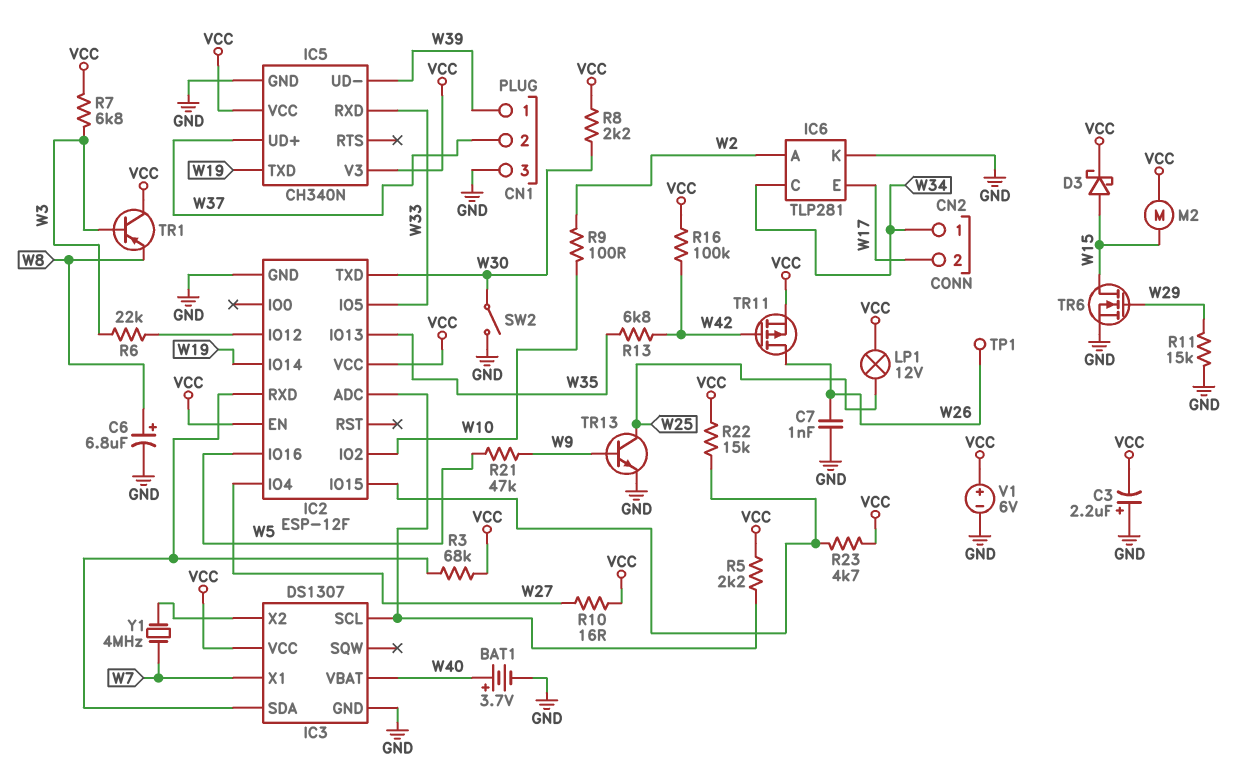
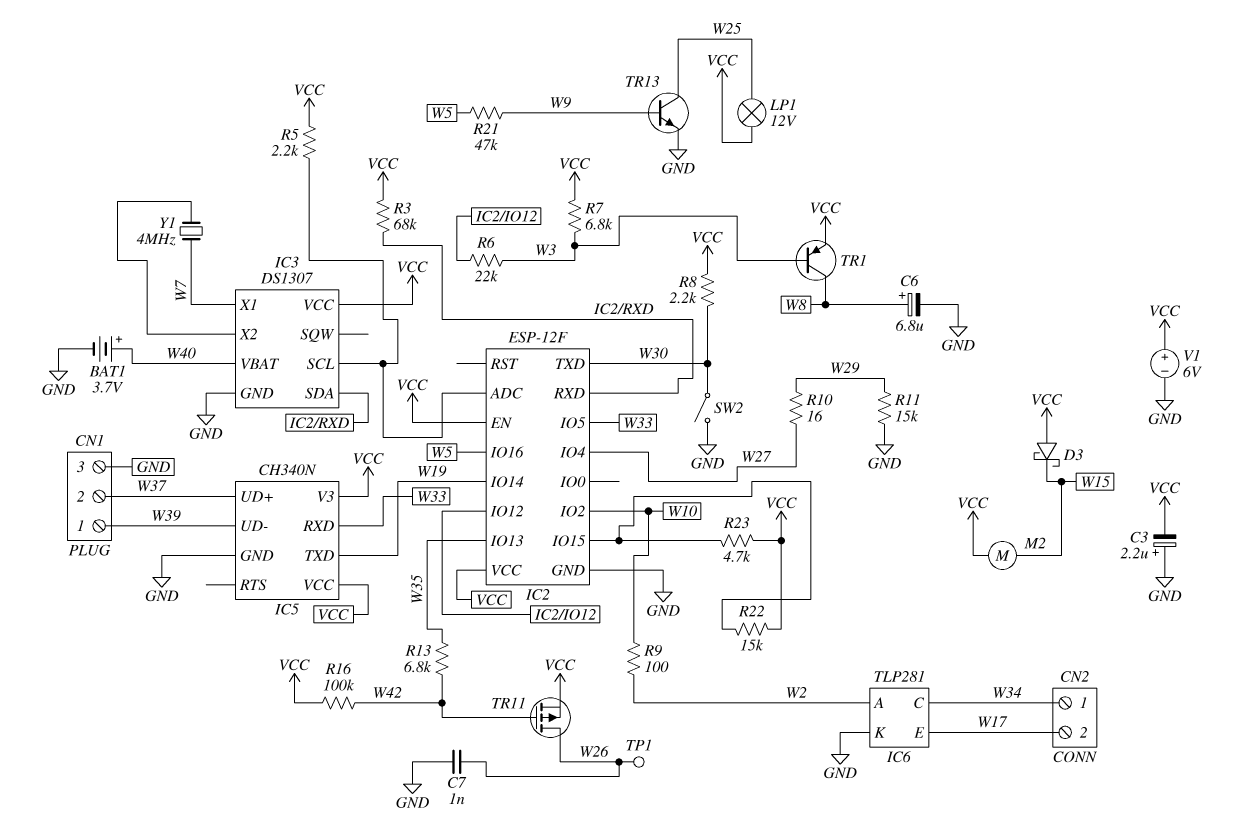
D3: schottky (A W15, K VCC) -> schottky (A VCC, K W15)
R10: 16 (VCC, W27) -> 16 (W27, W29)
TR1: PNP (B W3, C VCC, E W8) -> PNP (B W3, C W8, E VCC)
TR6: NMOS (G W29, D W15, S GND) -> none

